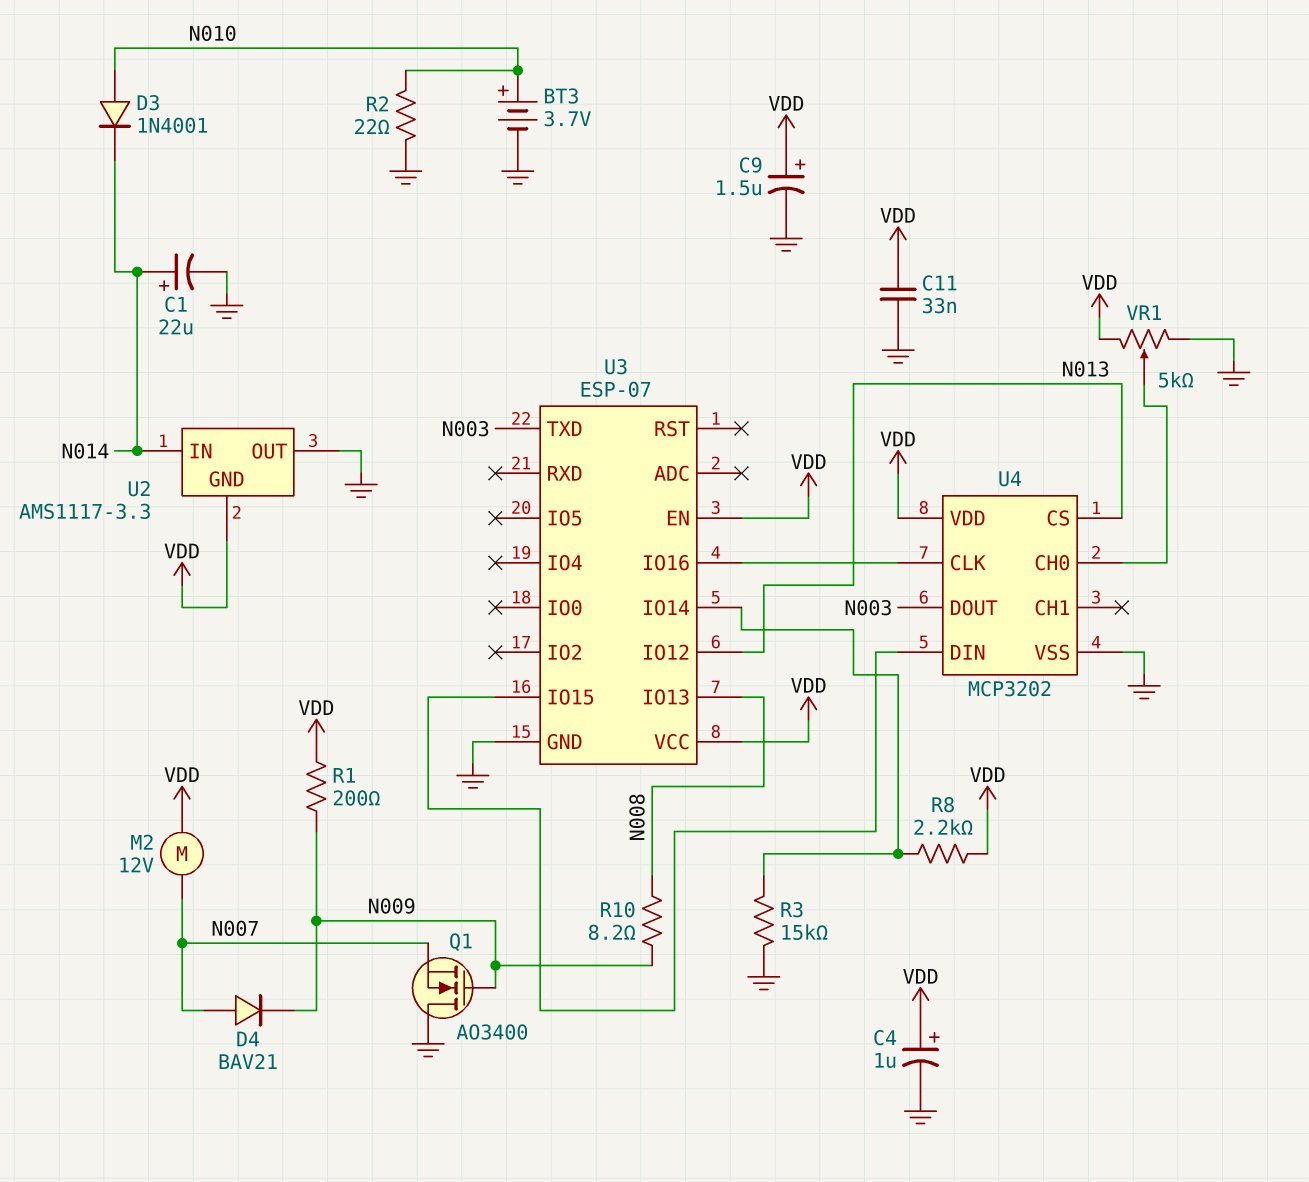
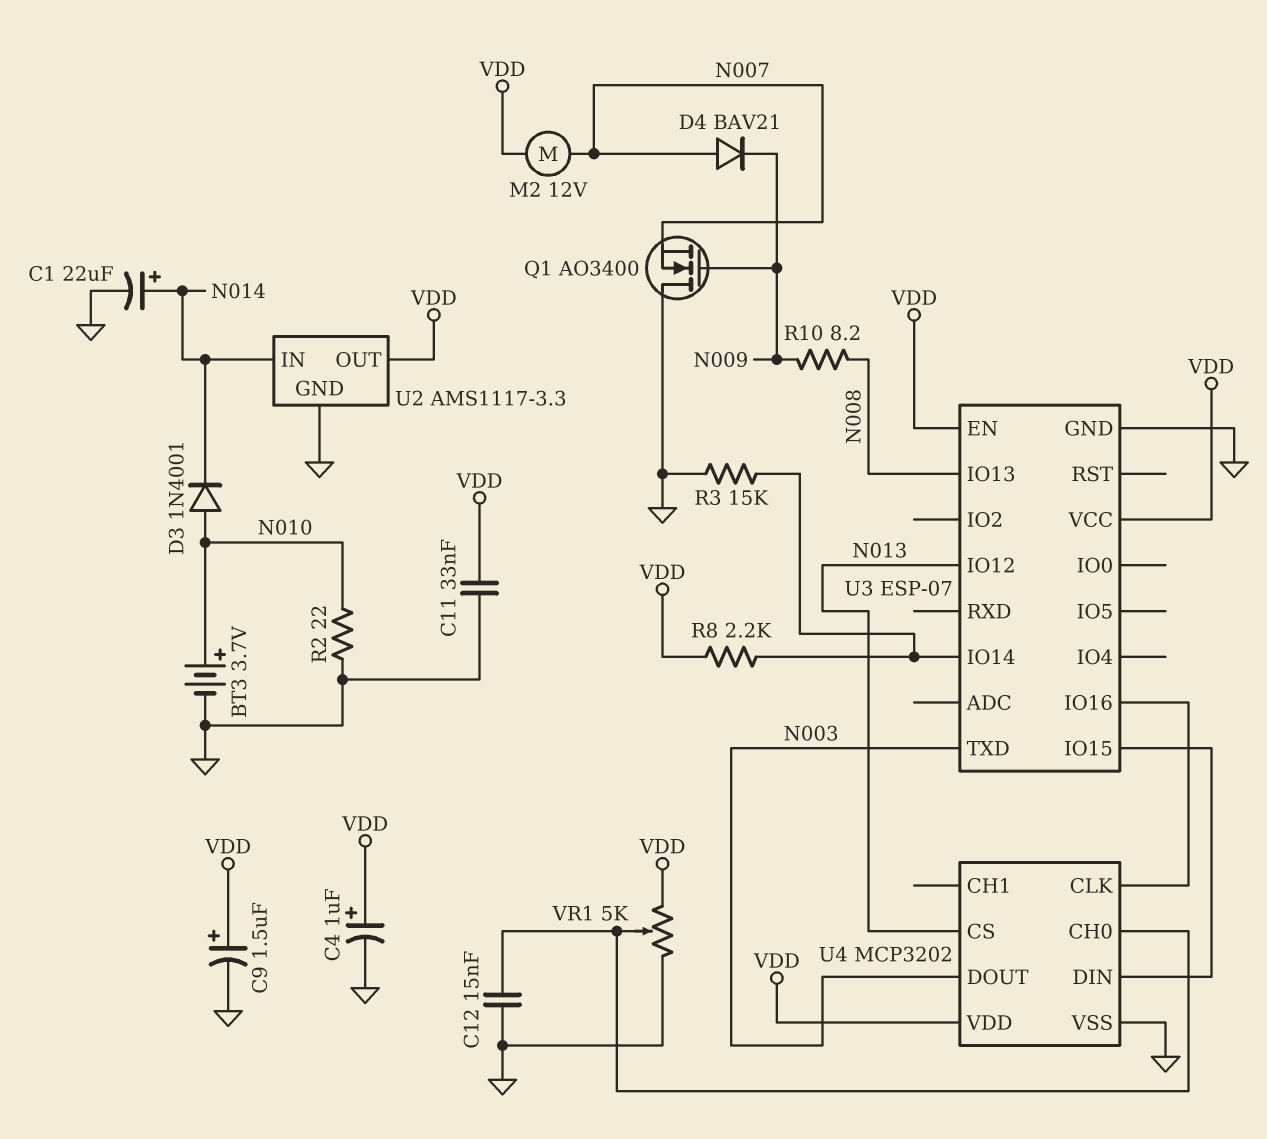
C12: none -> 15nF (GND, U4/CH0)
R1: 200 (N009, VDD) -> none
U2 pin GND: VDD -> GND
U2 pin OUT: GND -> VDD

